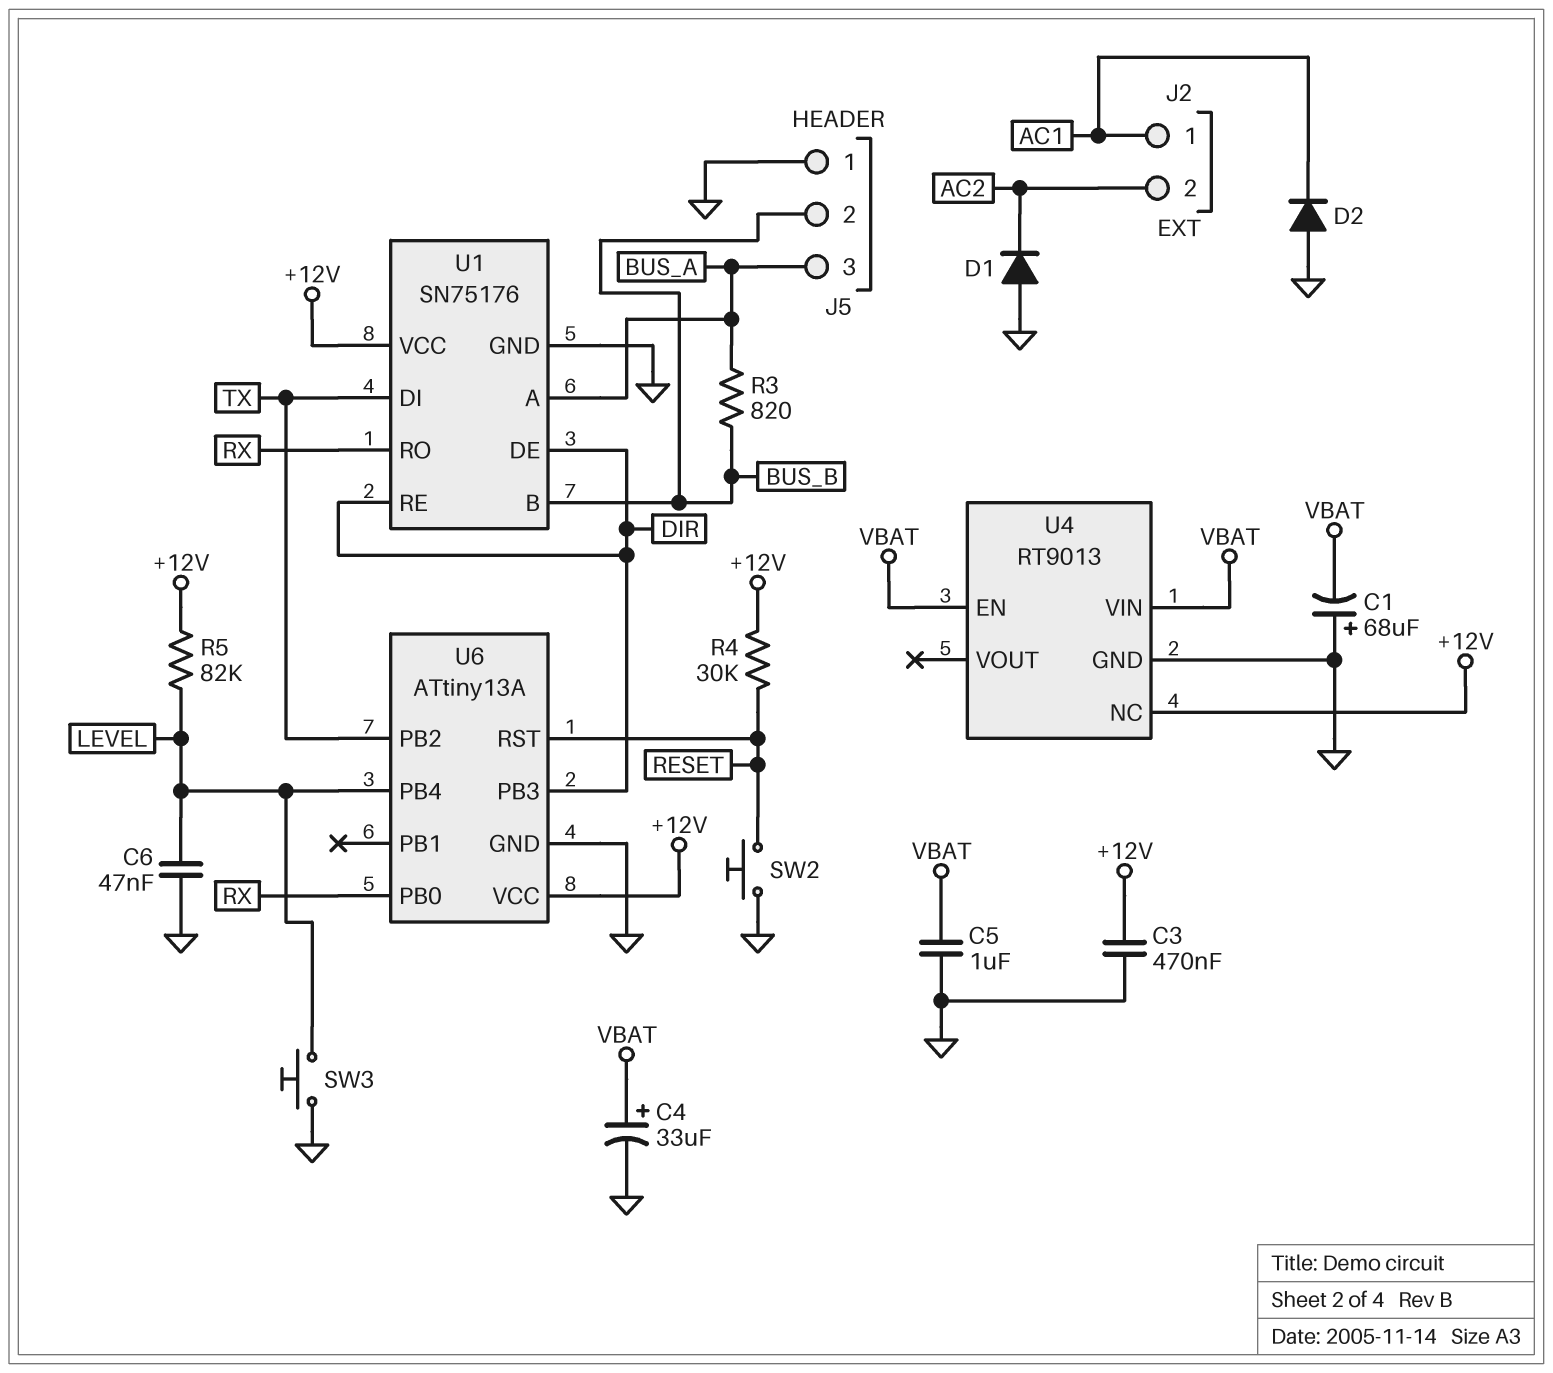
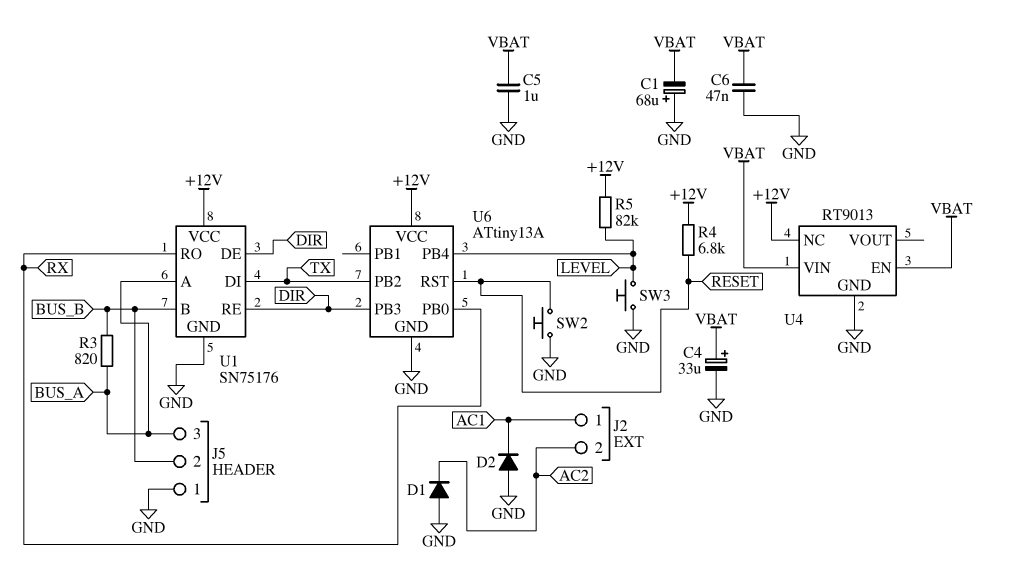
C3: 470nF (+12V, GND) -> none
C6: 47nF (GND, LEVEL) -> 47nF (GND, VBAT)
R4: 30k (+12V, RESET) -> 6.8k (+12V, RESET)

